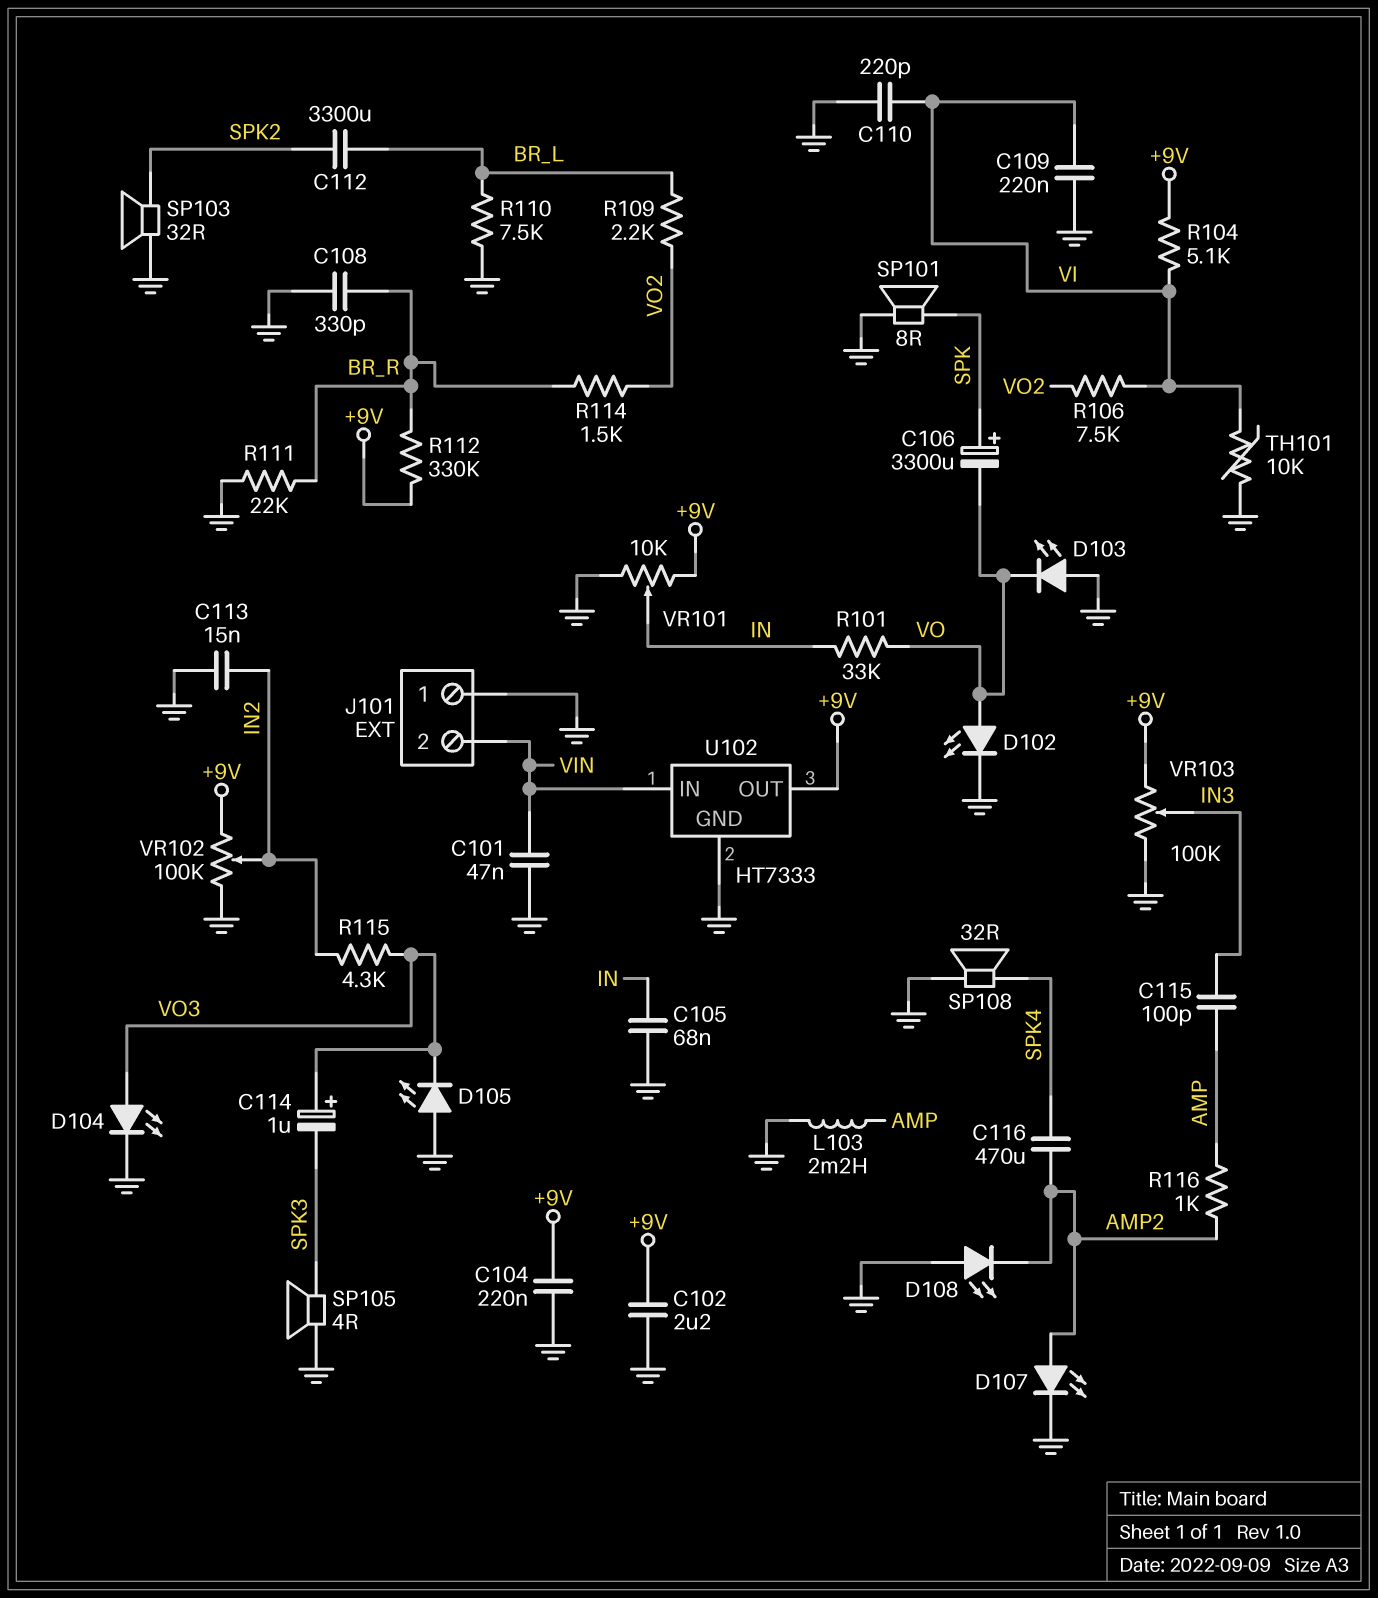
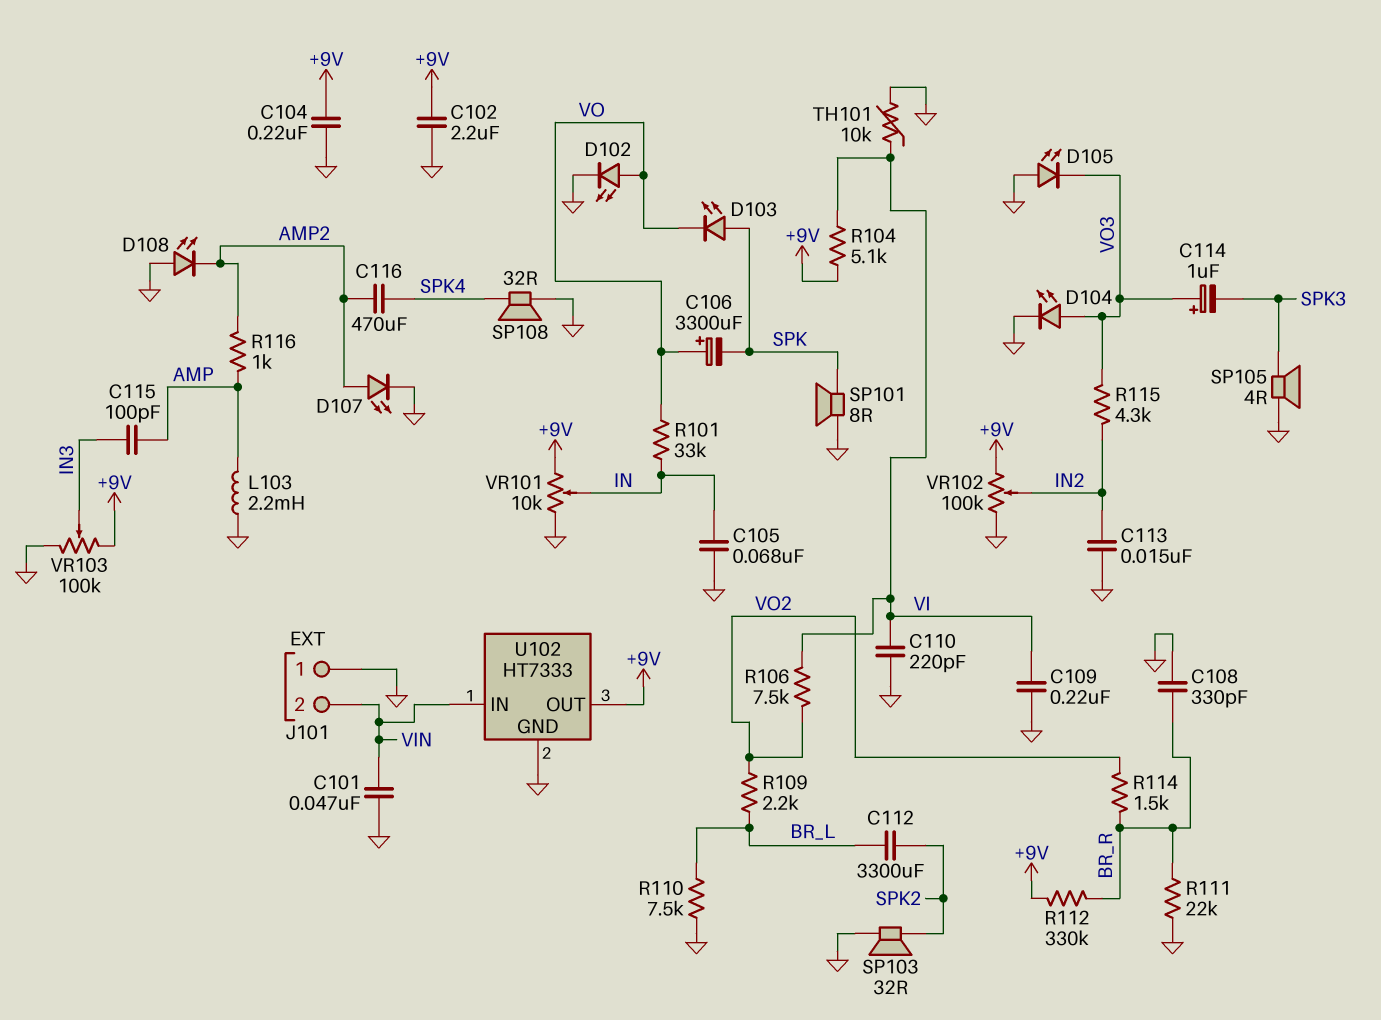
C106: 3300uF (plus SPK, minus VO) -> 3300uF (plus VO, minus SPK)
D103: LED (A GND, K VO) -> LED (A SPK, K VO)

